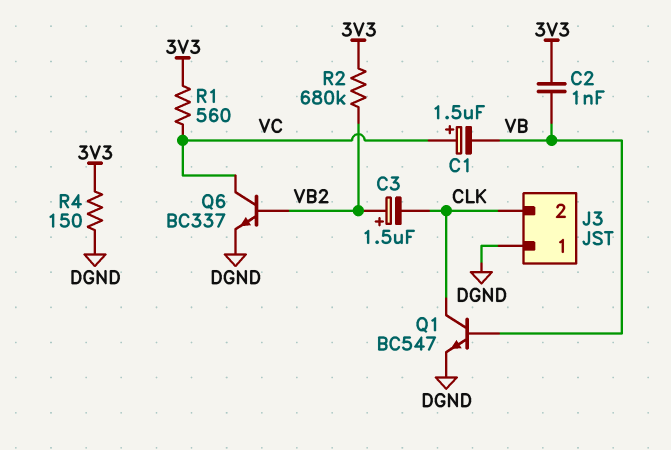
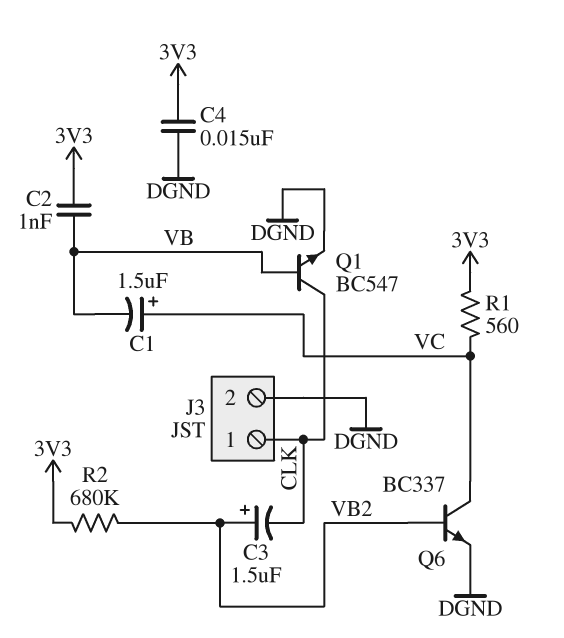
C4: none -> 15nF (3V3, DGND)
J3 pin 1: DGND -> CLK
J3 pin 2: CLK -> DGND
R4: 150 (3V3, DGND) -> none

